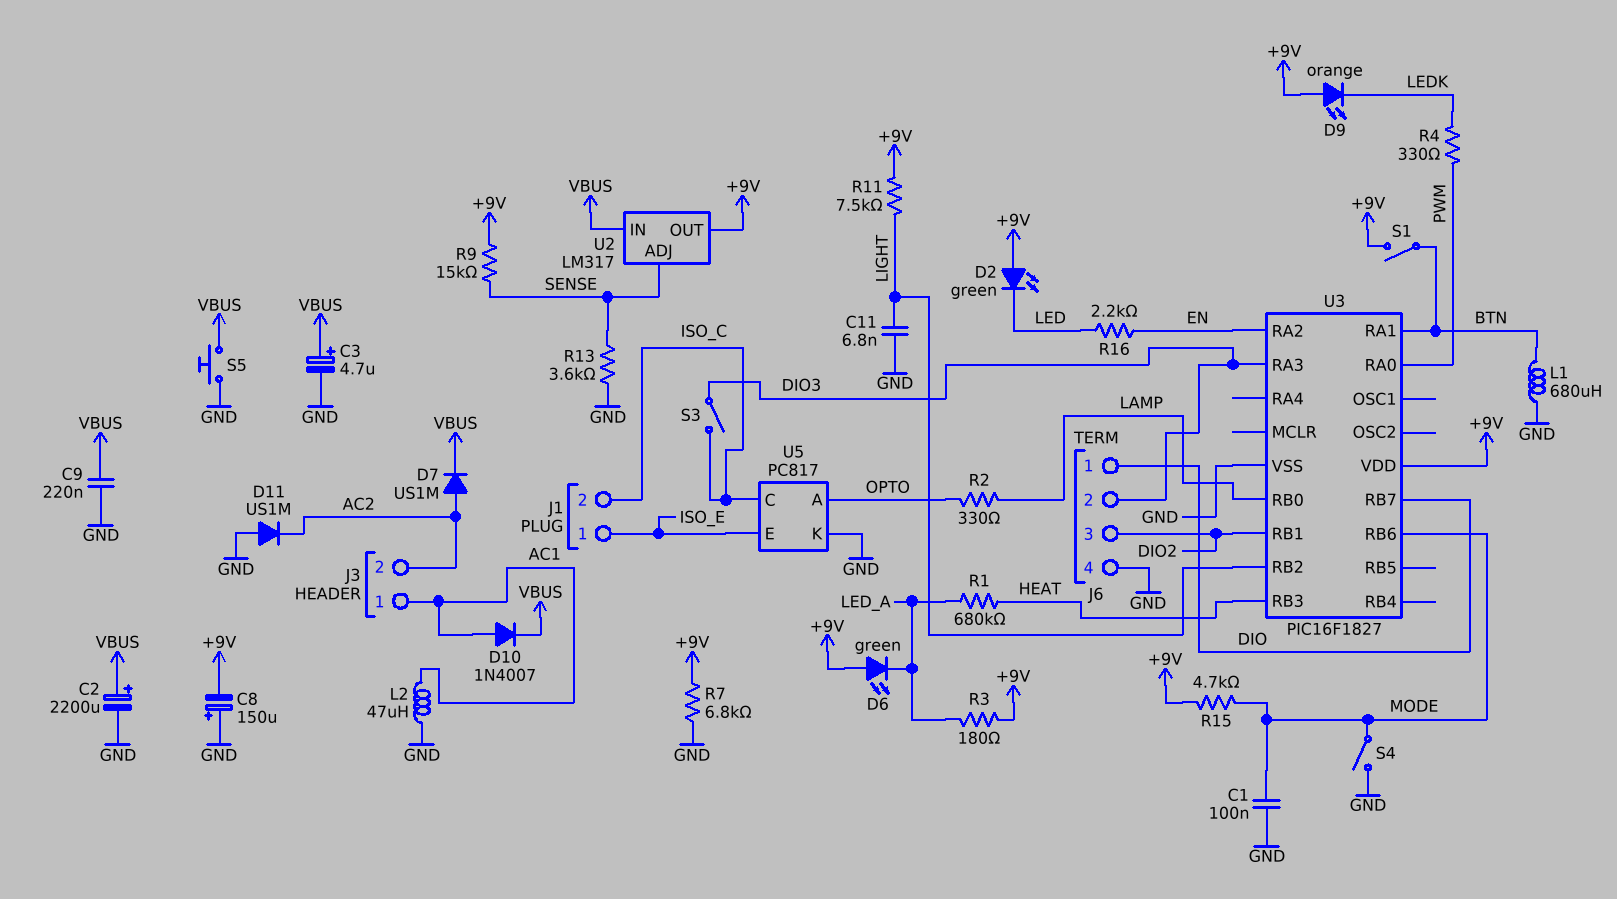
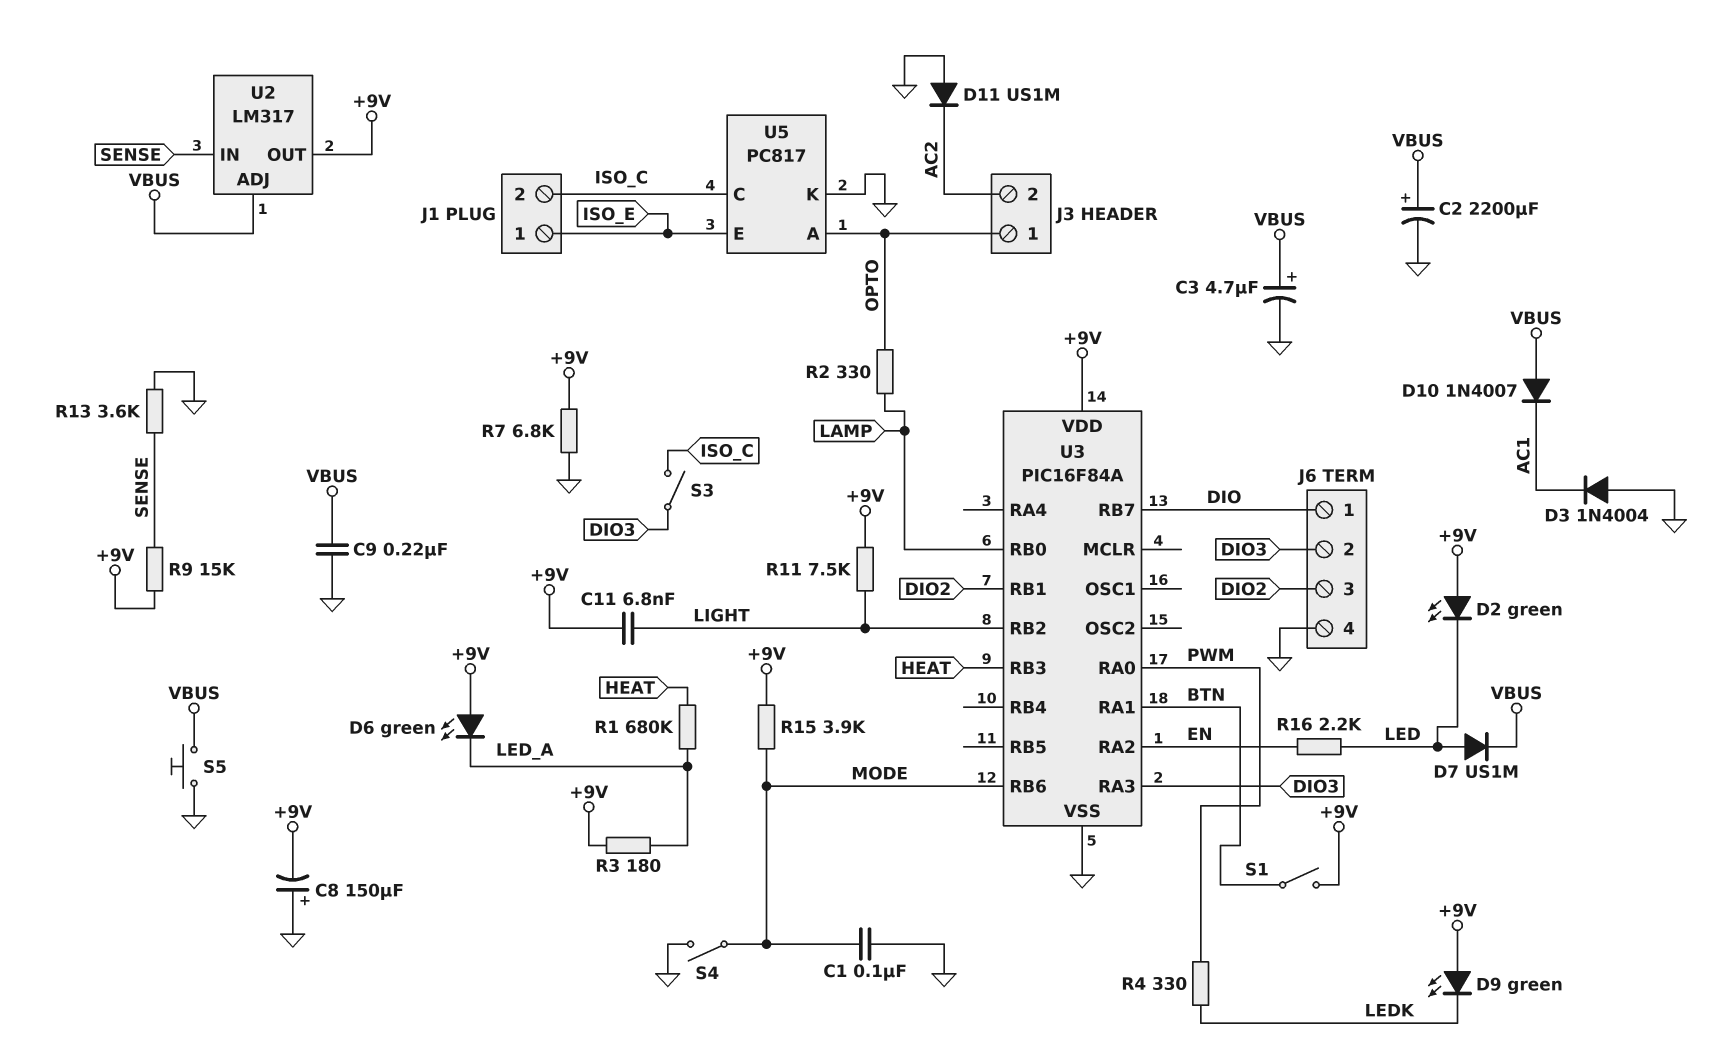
C11: 6.8nF (GND, LIGHT) -> 6.8nF (+9V, LIGHT)
D3: none -> diode 1N4004 (A GND, K AC1)
D7: diode US1M (A AC2, K VBUS) -> diode US1M (A LED, K VBUS)
D9: LED orange (A +9V, K LEDK) -> LED green (A +9V, K LEDK)
D10: diode 1N4007 (A AC1, K VBUS) -> diode 1N4007 (A VBUS, K AC1)
J3 pin 1: AC1 -> OPTO
L1: 680uH (BTN, GND) -> none
L2: 47uH (AC1, GND) -> none
R15: 4.7k (+9V, MODE) -> 3.9k (+9V, MODE)
U2 pin ADJ: SENSE -> VBUS
U2 pin IN: VBUS -> SENSE
U3: PIC16F1827 -> PIC16F84A

